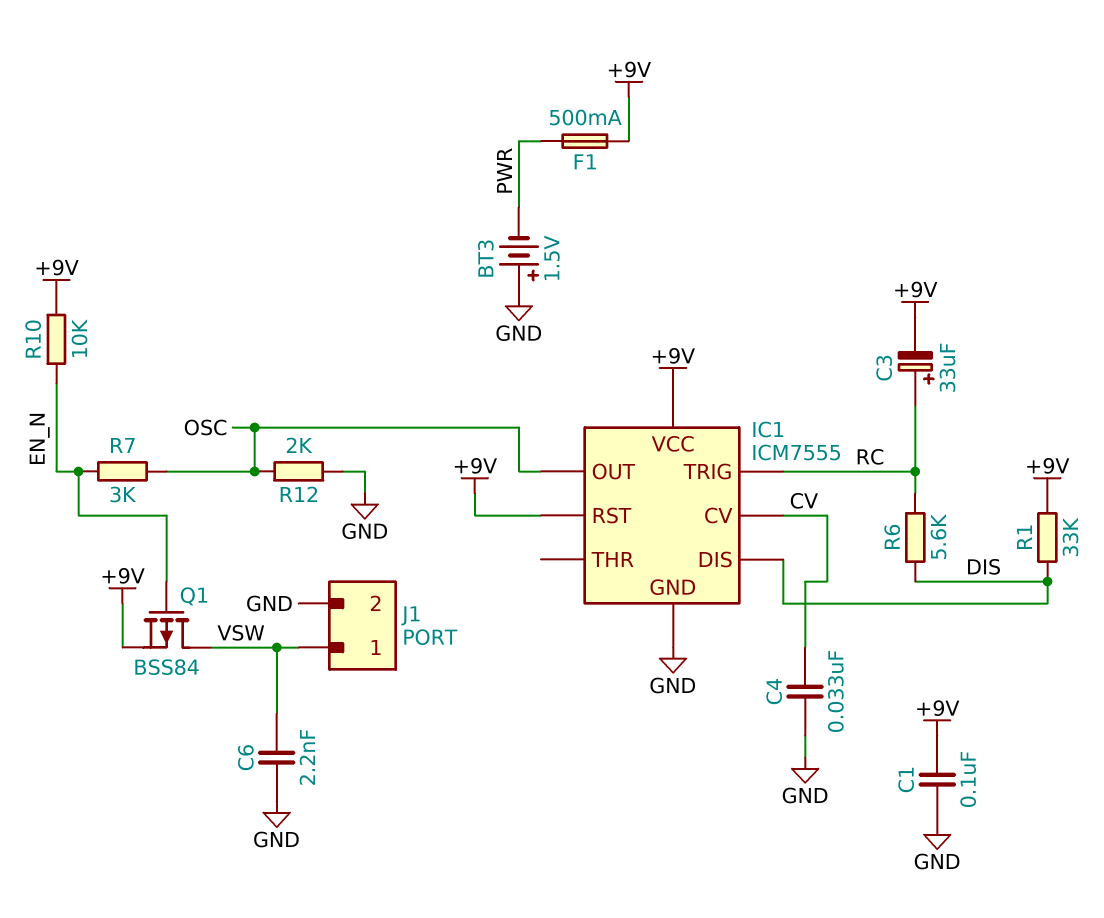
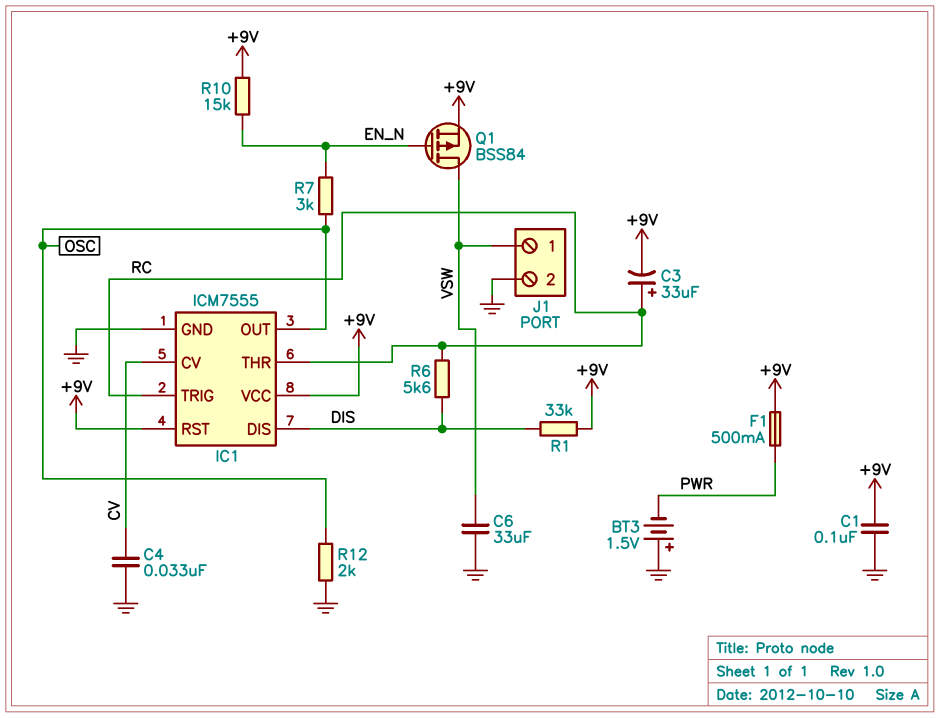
C6: 2.2nF (GND, VSW) -> 33uF (GND, VSW)
IC1 pin THR: none -> RC
R10: 10k (+9V, EN_N) -> 15k (+9V, EN_N)

